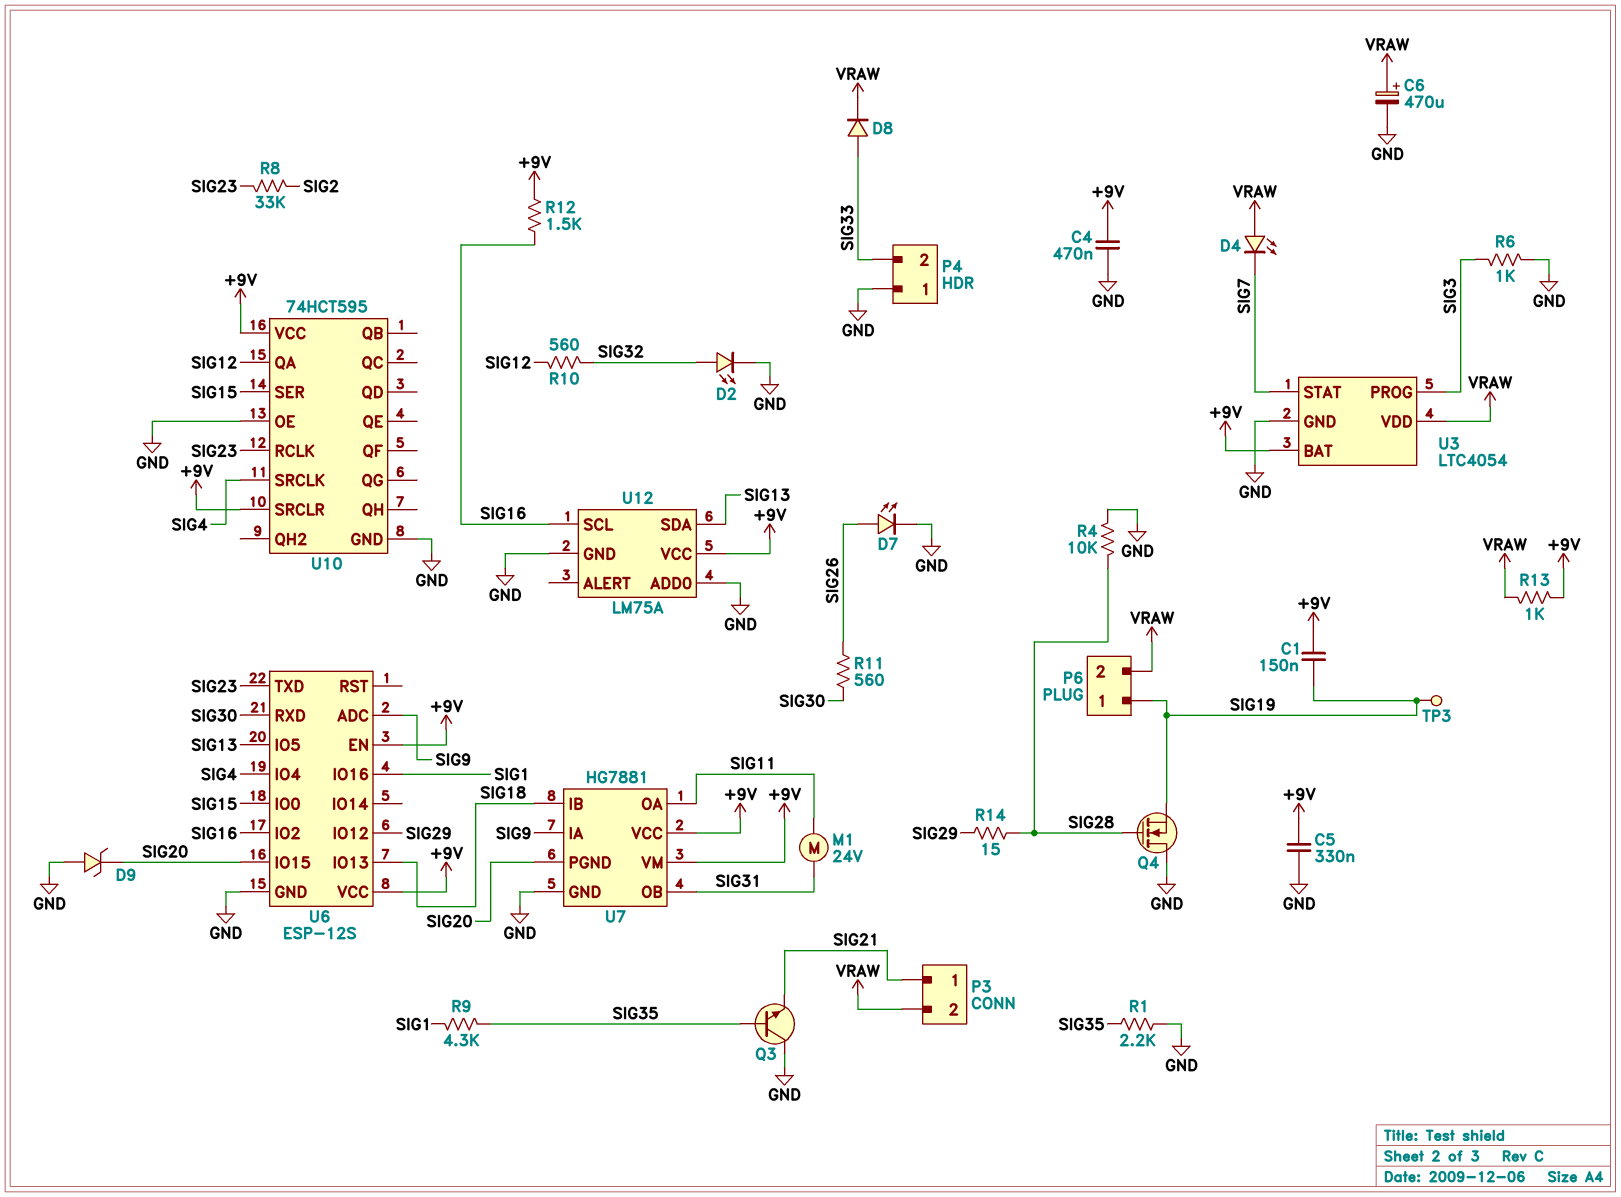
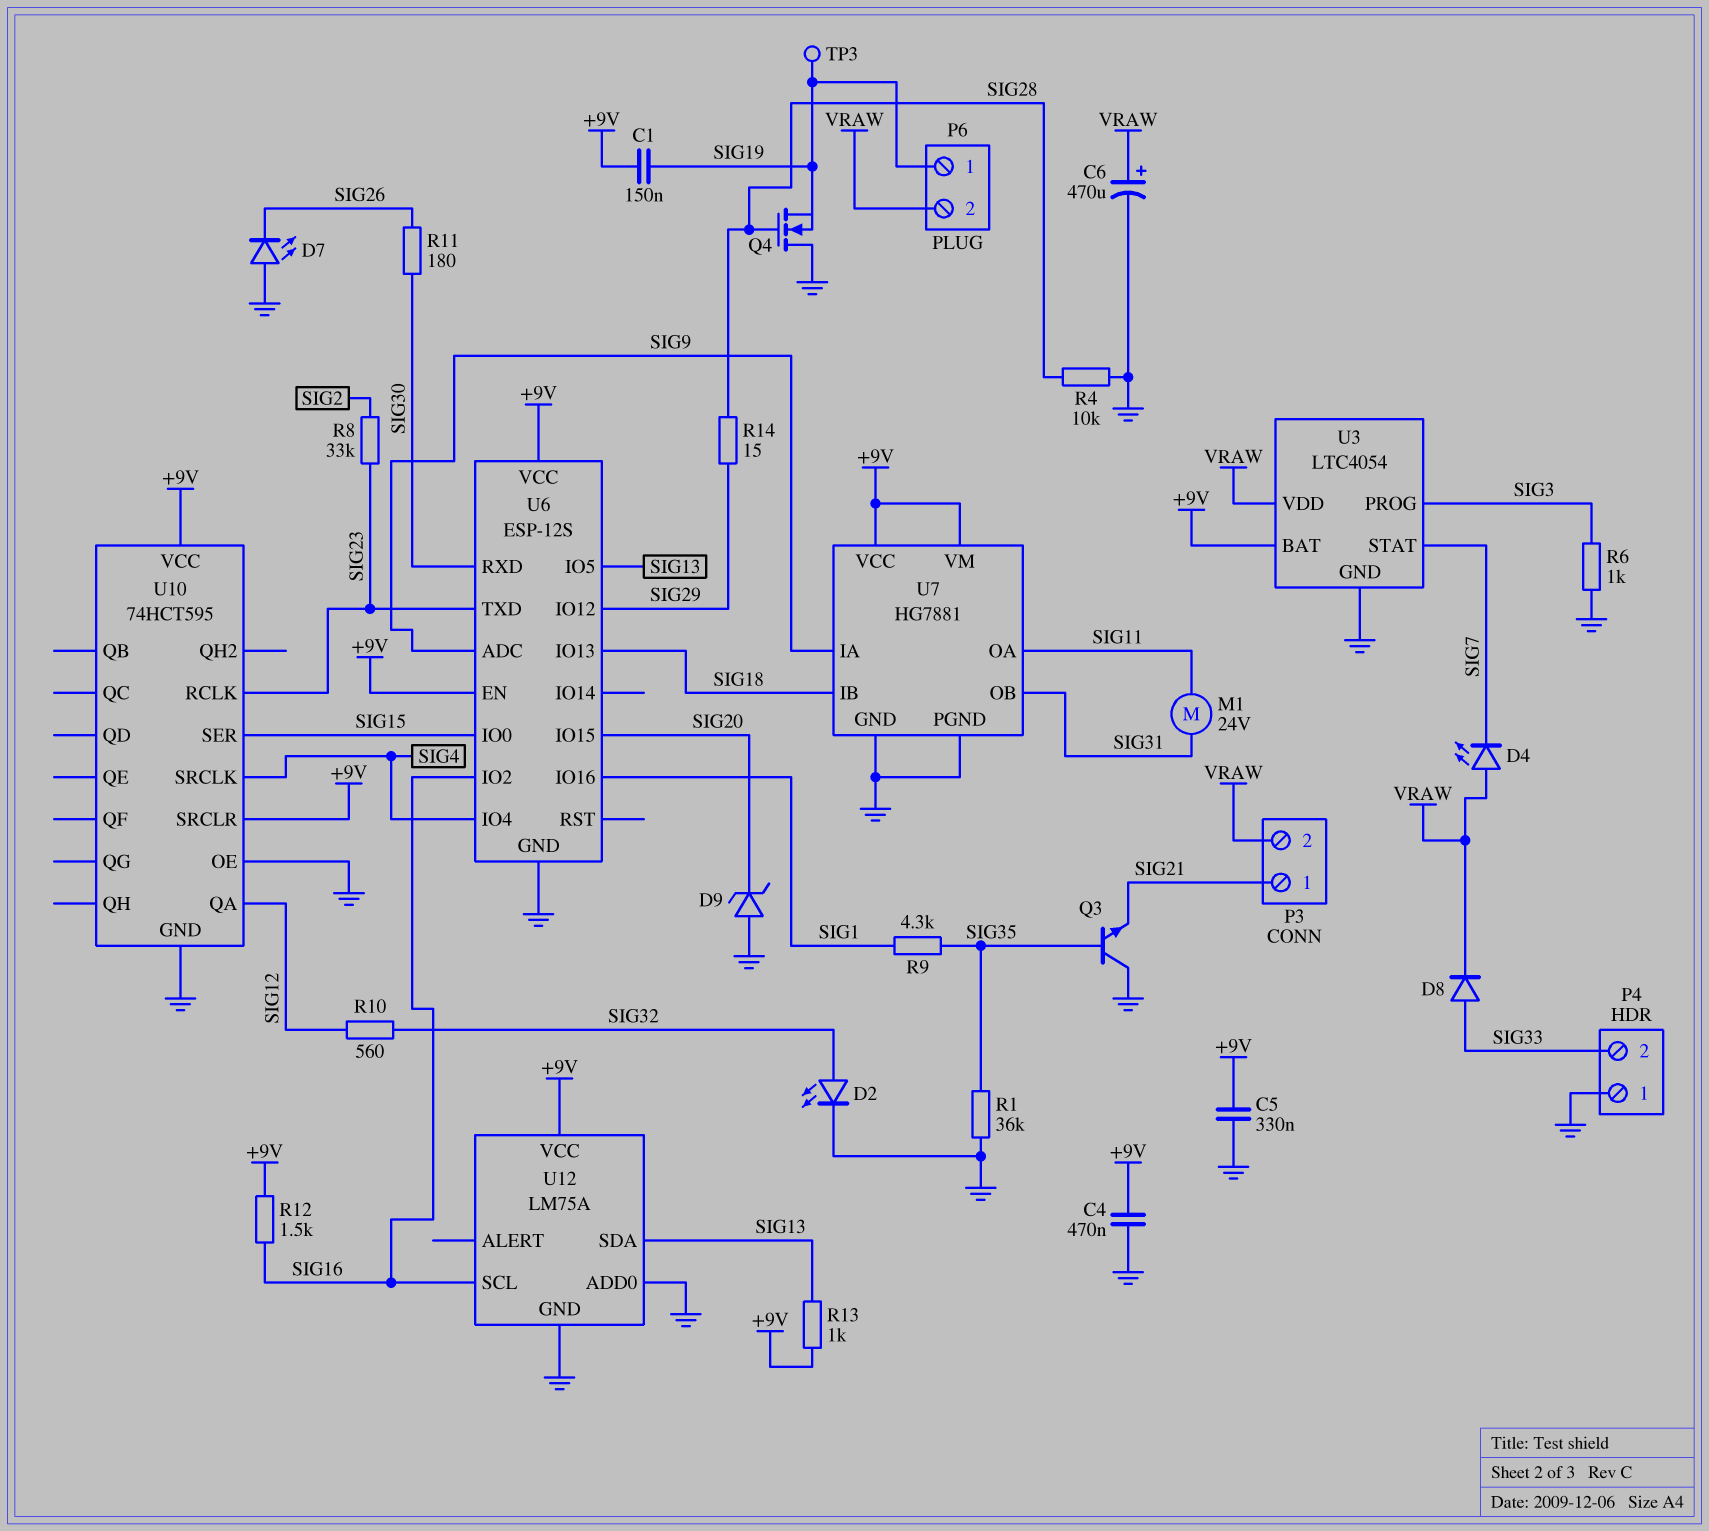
D7: LED (A SIG26, K GND) -> LED (A GND, K SIG26)
R1: 2.2k (GND, SIG35) -> 36k (GND, SIG35)
R11: 560 (SIG26, SIG30) -> 180 (SIG26, SIG30)
R13: 1k (+9V, VRAW) -> 1k (+9V, SIG13)
U7 pin PGND: SIG20 -> GND

